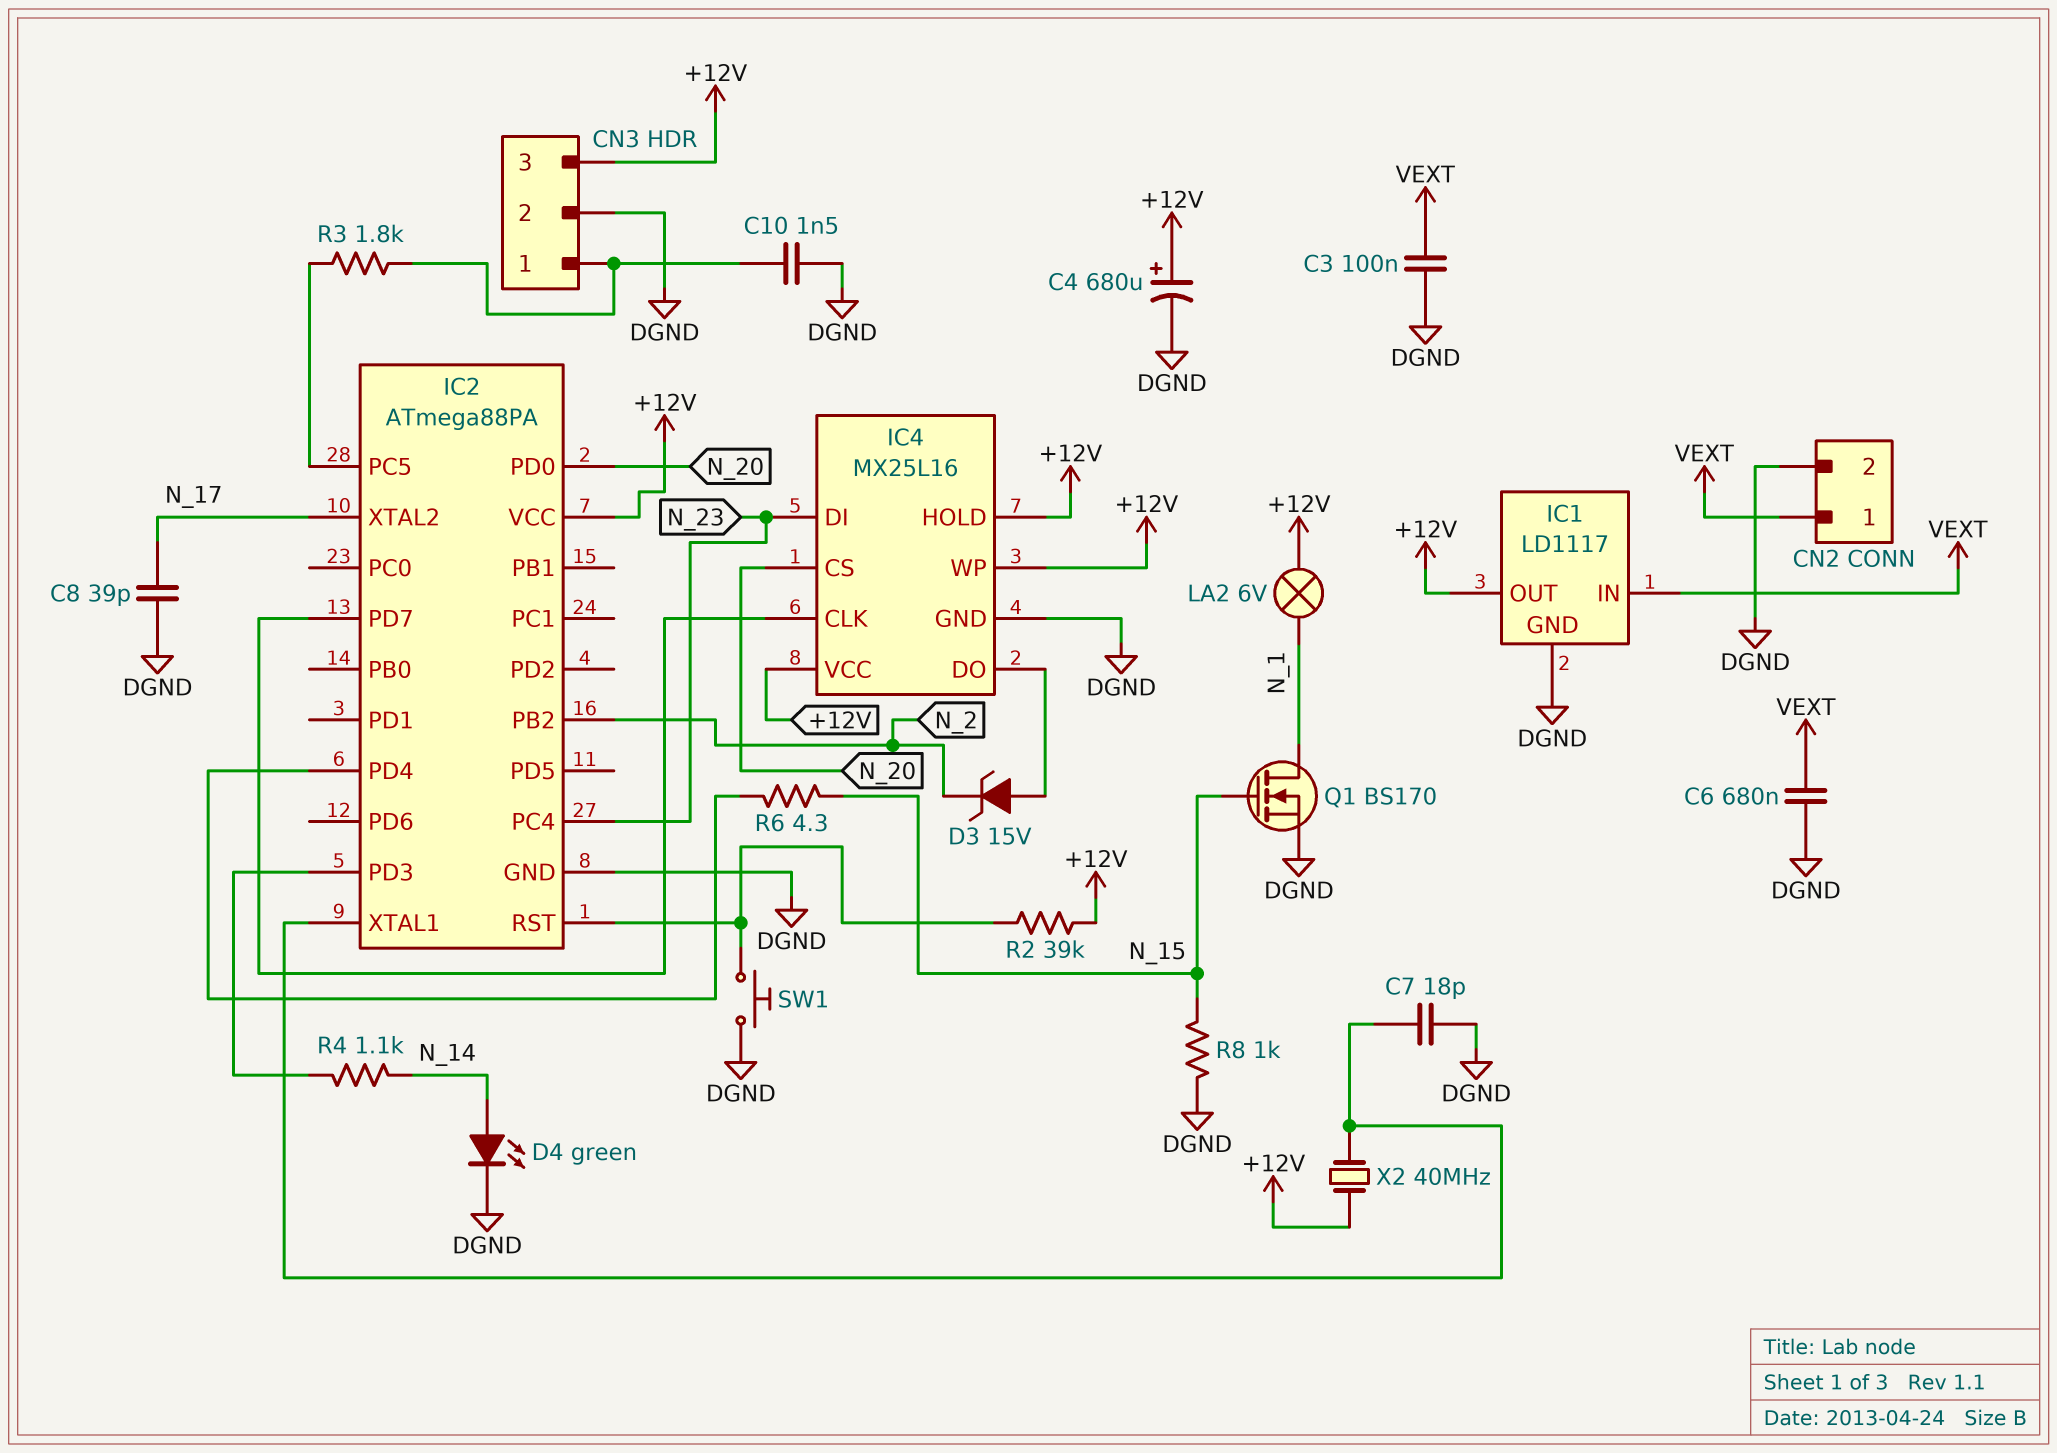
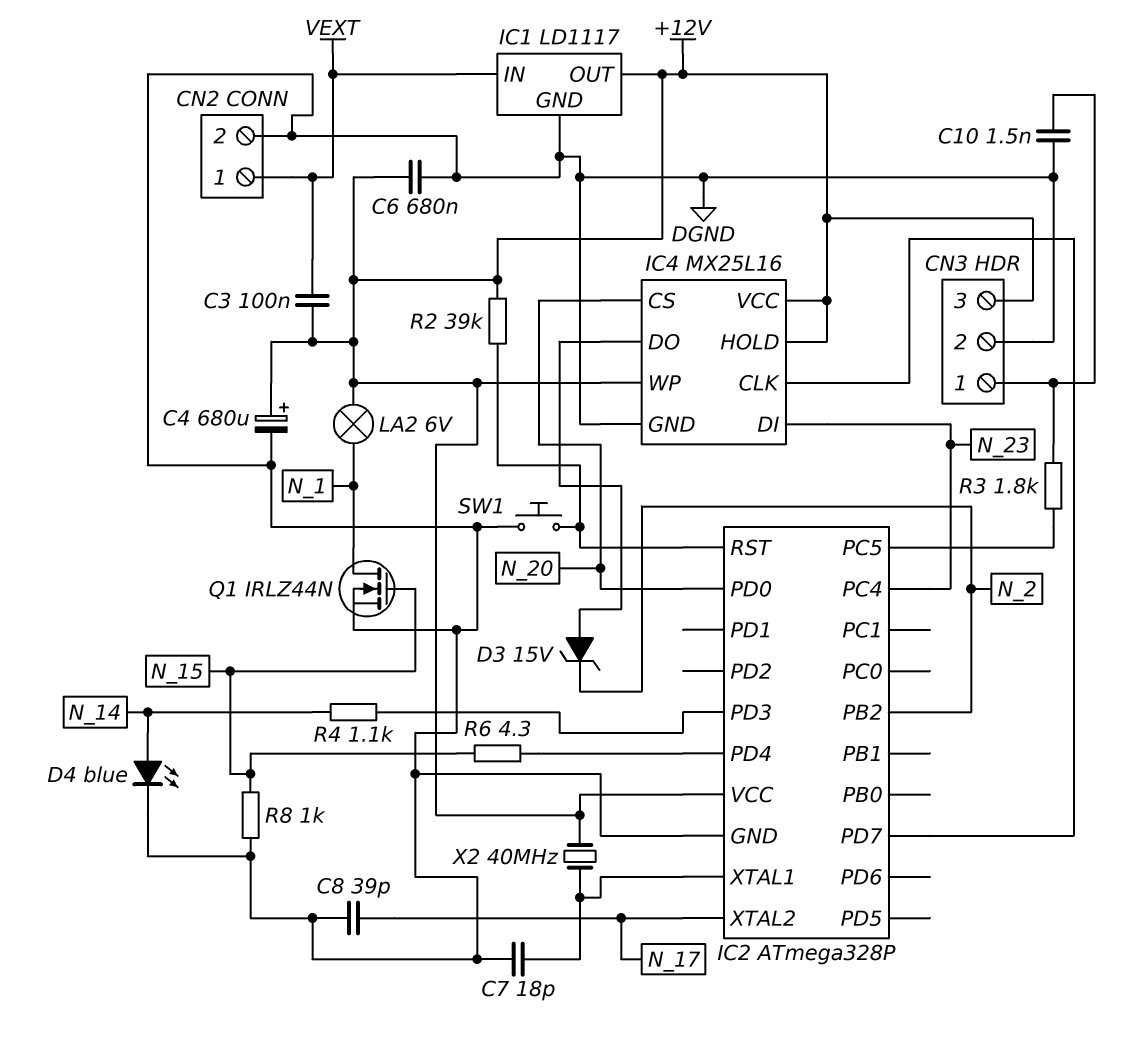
C3: 100nF (DGND, VEXT) -> 100nF (+12V, VEXT)
C6: 680nF (DGND, VEXT) -> 680nF (+12V, DGND)
D4: LED green (A N_14, K DGND) -> LED blue (A N_14, K DGND)
IC2: ATmega88PA -> ATmega328P
Q1: NMOS BS170 (G N_15, D N_1, S DGND) -> NMOS IRLZ44N (G N_15, D N_1, S DGND)

